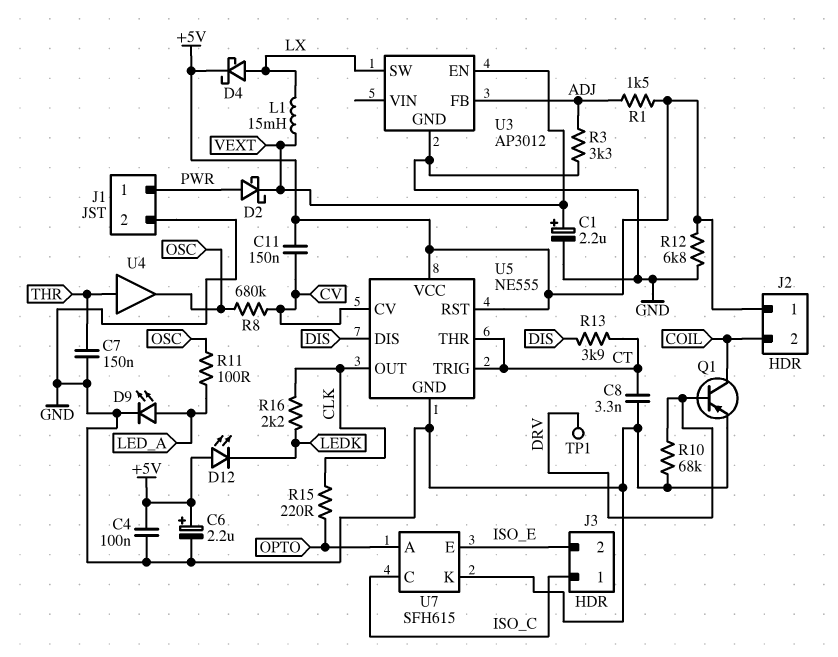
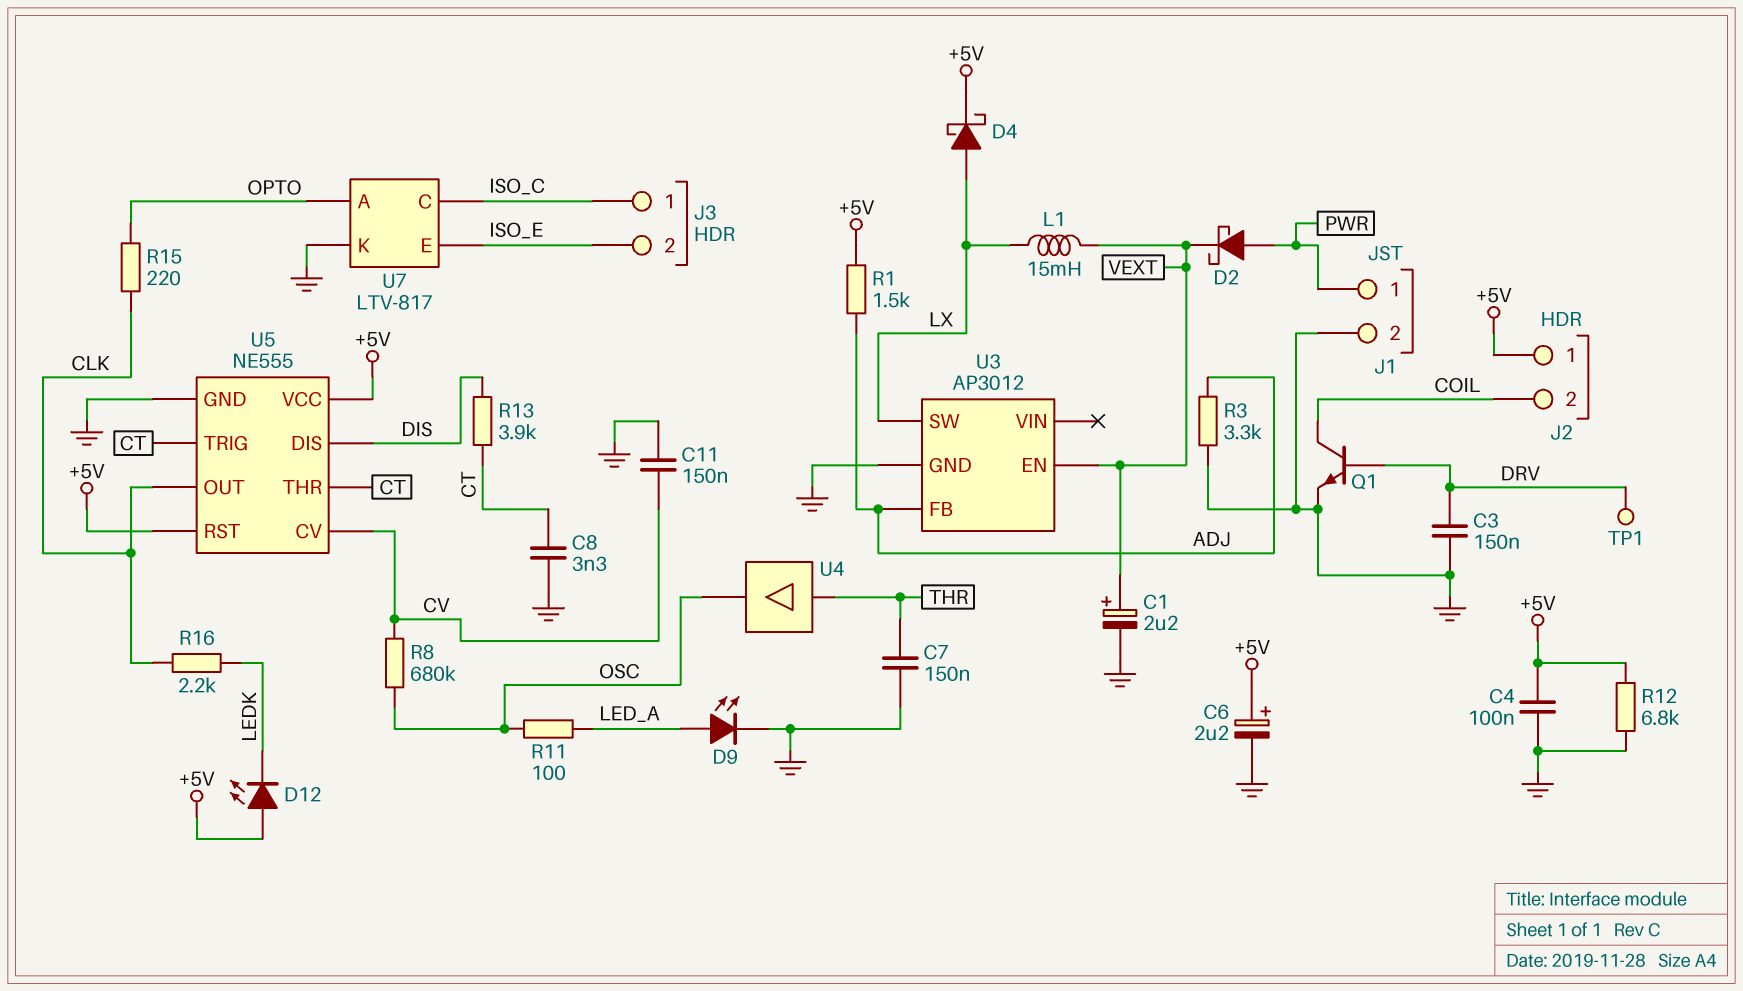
C3: none -> 150nF (DRV, GND)
C11: 150nF (+5V, CV) -> 150nF (CV, GND)
Q1: PNP (B DRV, C COIL, E GND) -> NPN (B DRV, C COIL, E GND)
R10: 68k (DRV, GND) -> none
U7: SFH615 -> LTV-817

